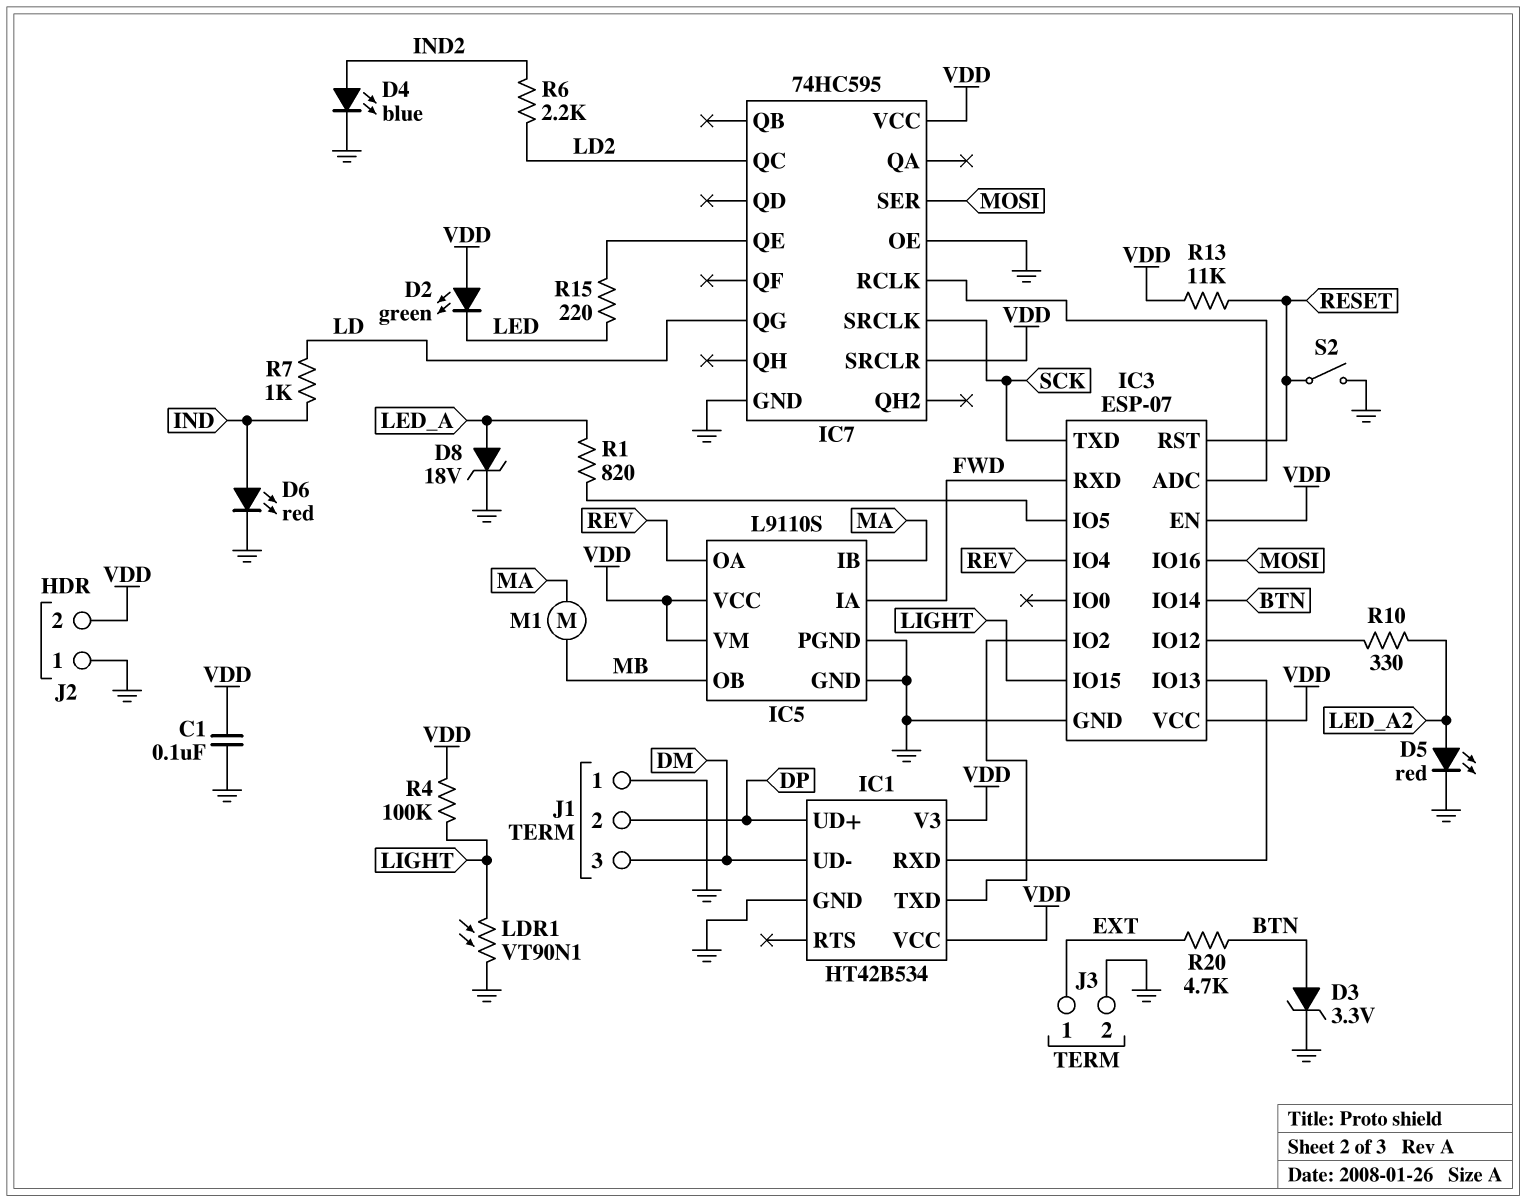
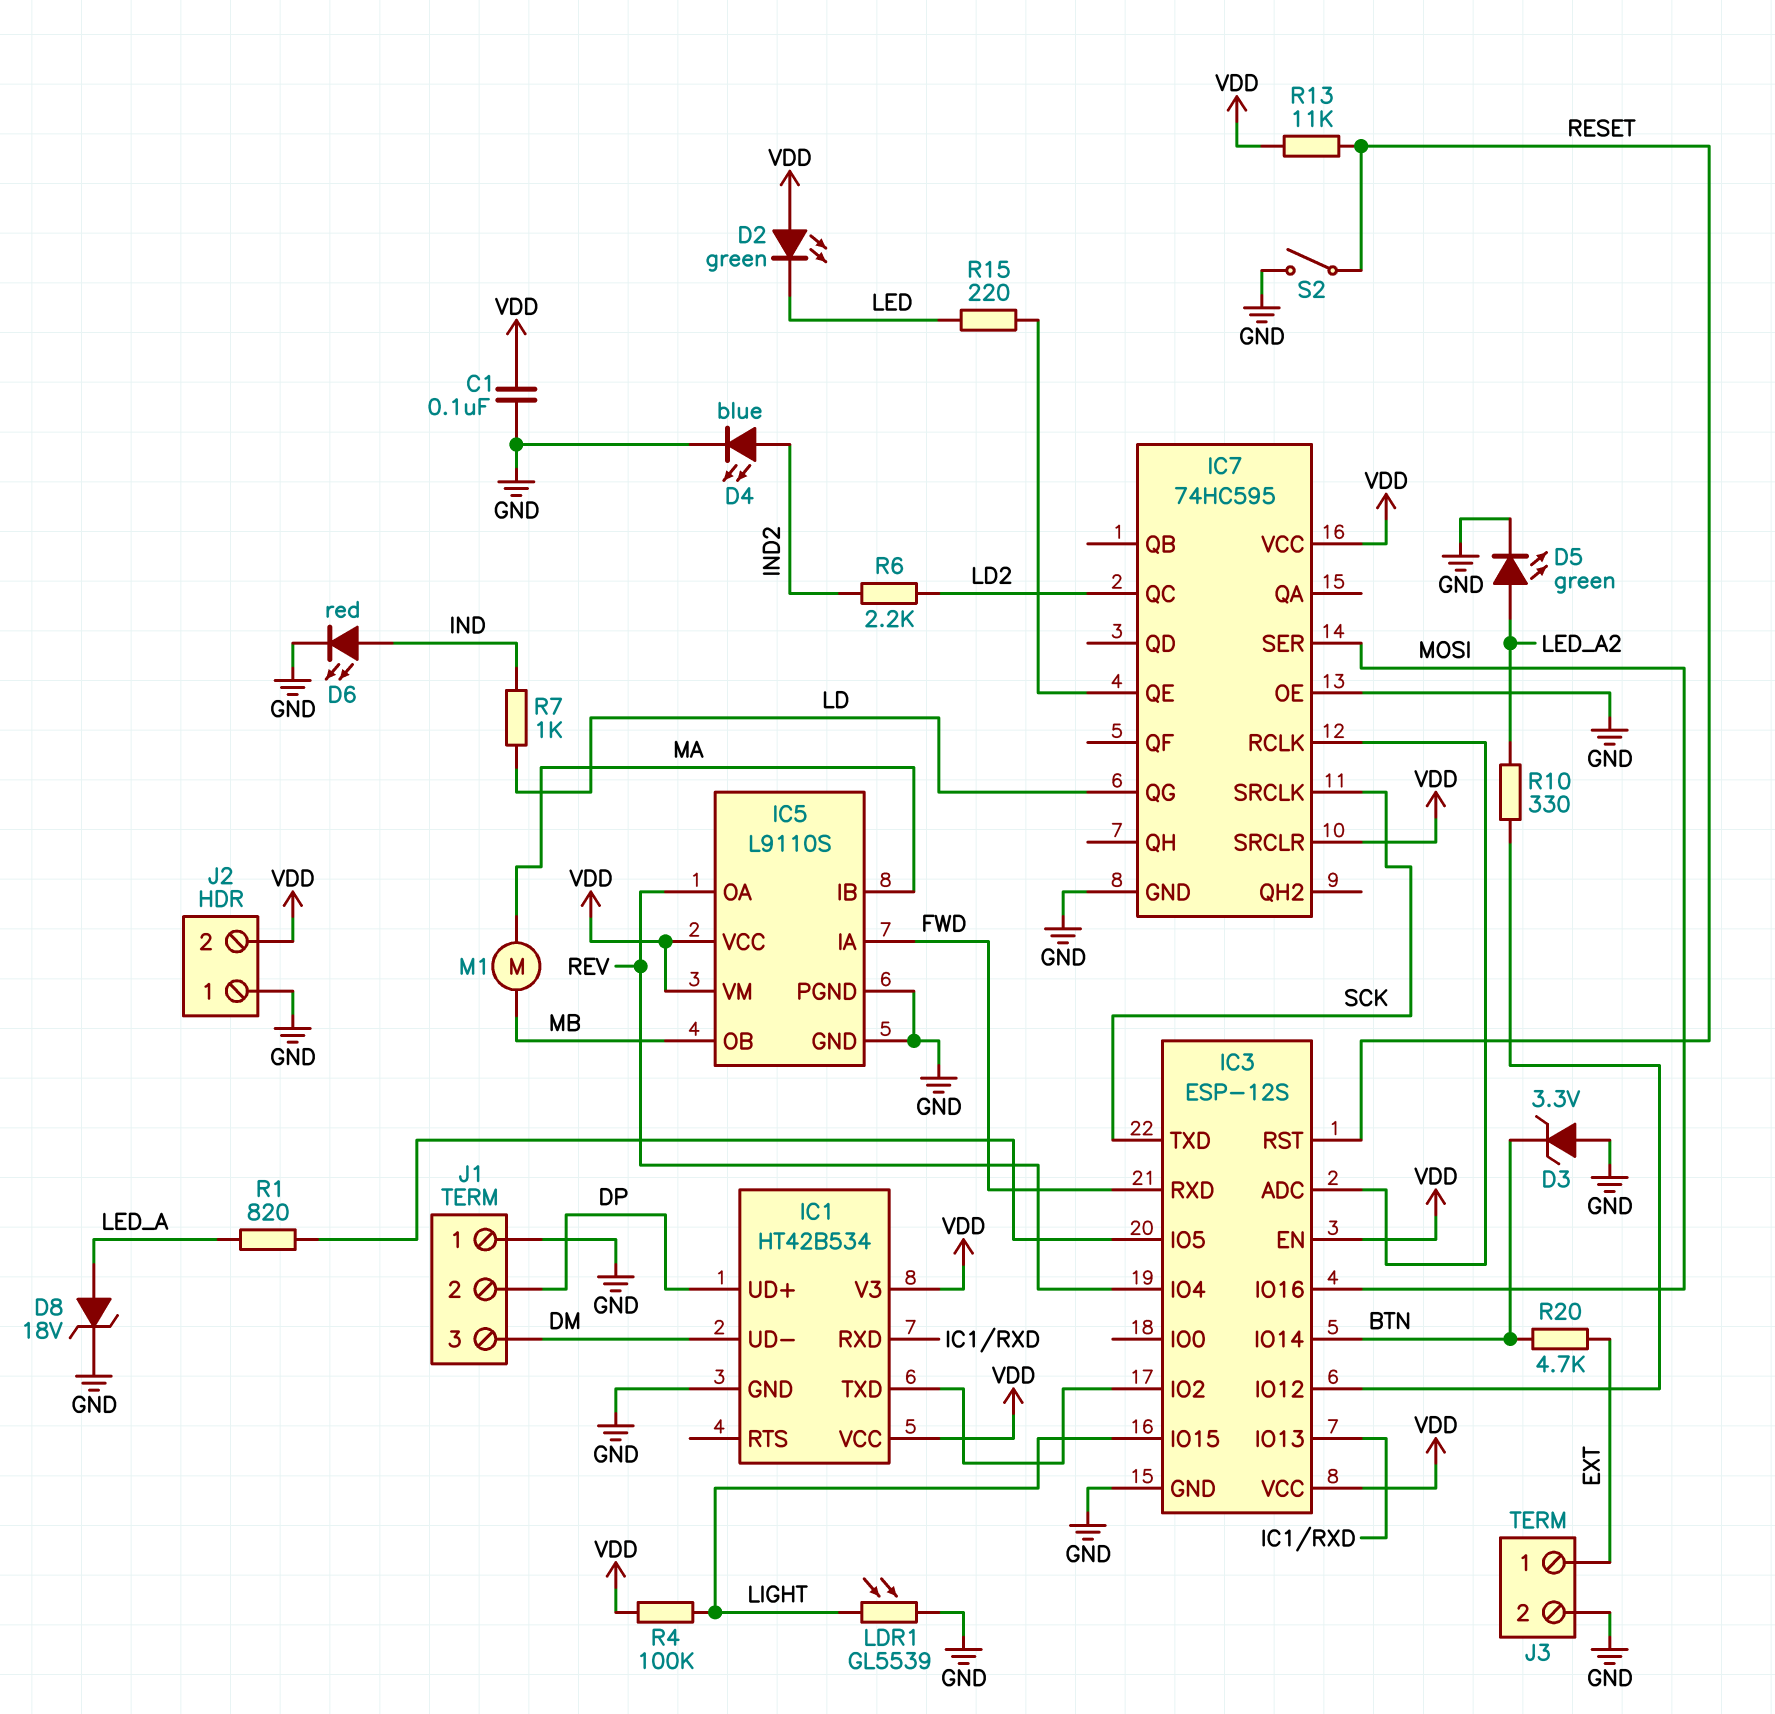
D3: zener 3.3V (A BTN, K GND) -> zener 3.3V (A GND, K BTN)
D5: LED red (A LED_A2, K GND) -> LED green (A LED_A2, K GND)
IC3: ESP-07 -> ESP-12S
LDR1: VT90N1 (GND, LIGHT) -> GL5539 (GND, LIGHT)

